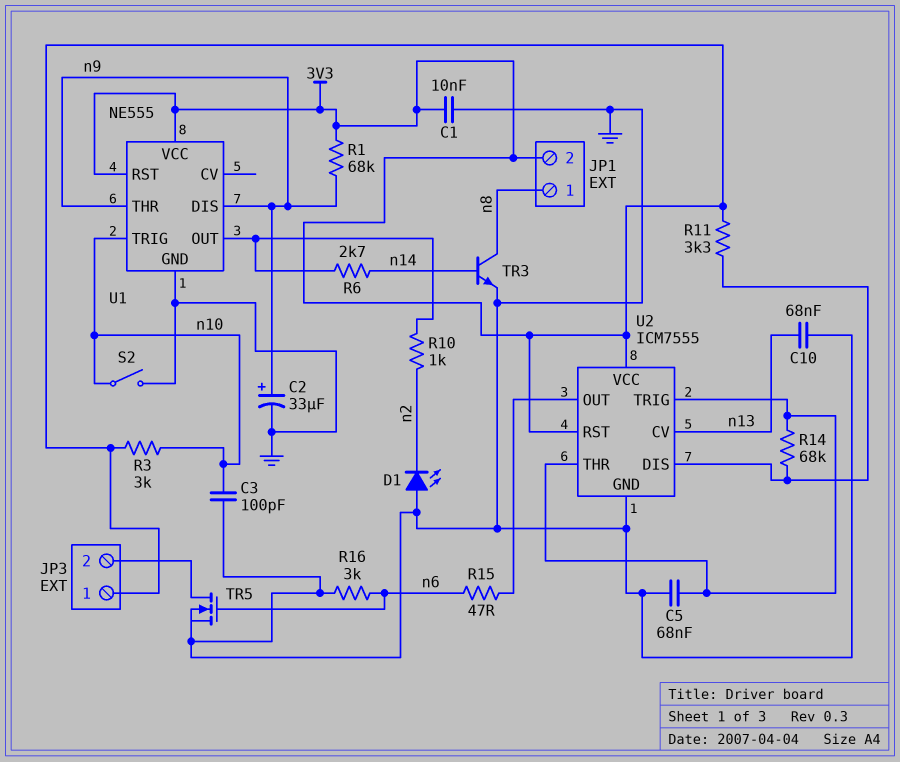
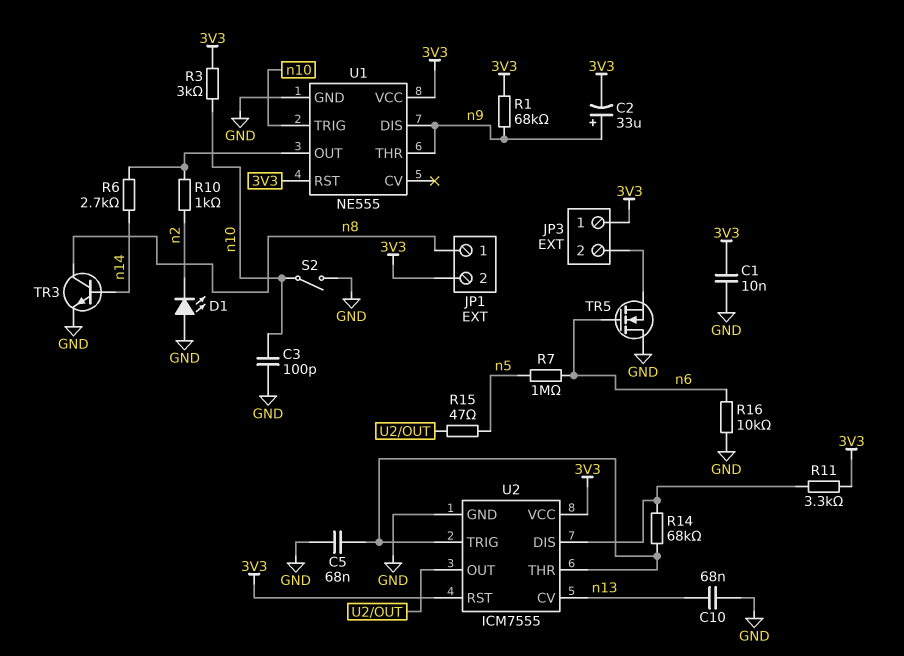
C2: 33uF (plus n9, minus GND) -> 33uF (plus n9, minus 3V3)
R7: none -> 1M (n5, n6)
R15: 47 (U2/OUT, n6) -> 47 (U2/OUT, n5)
R16: 3k (GND, n6) -> 10k (GND, n6)
TR5: NMOS (G n6, D JP3/2, S GND) -> NMOS (G n6, D GND, S JP3/2)

